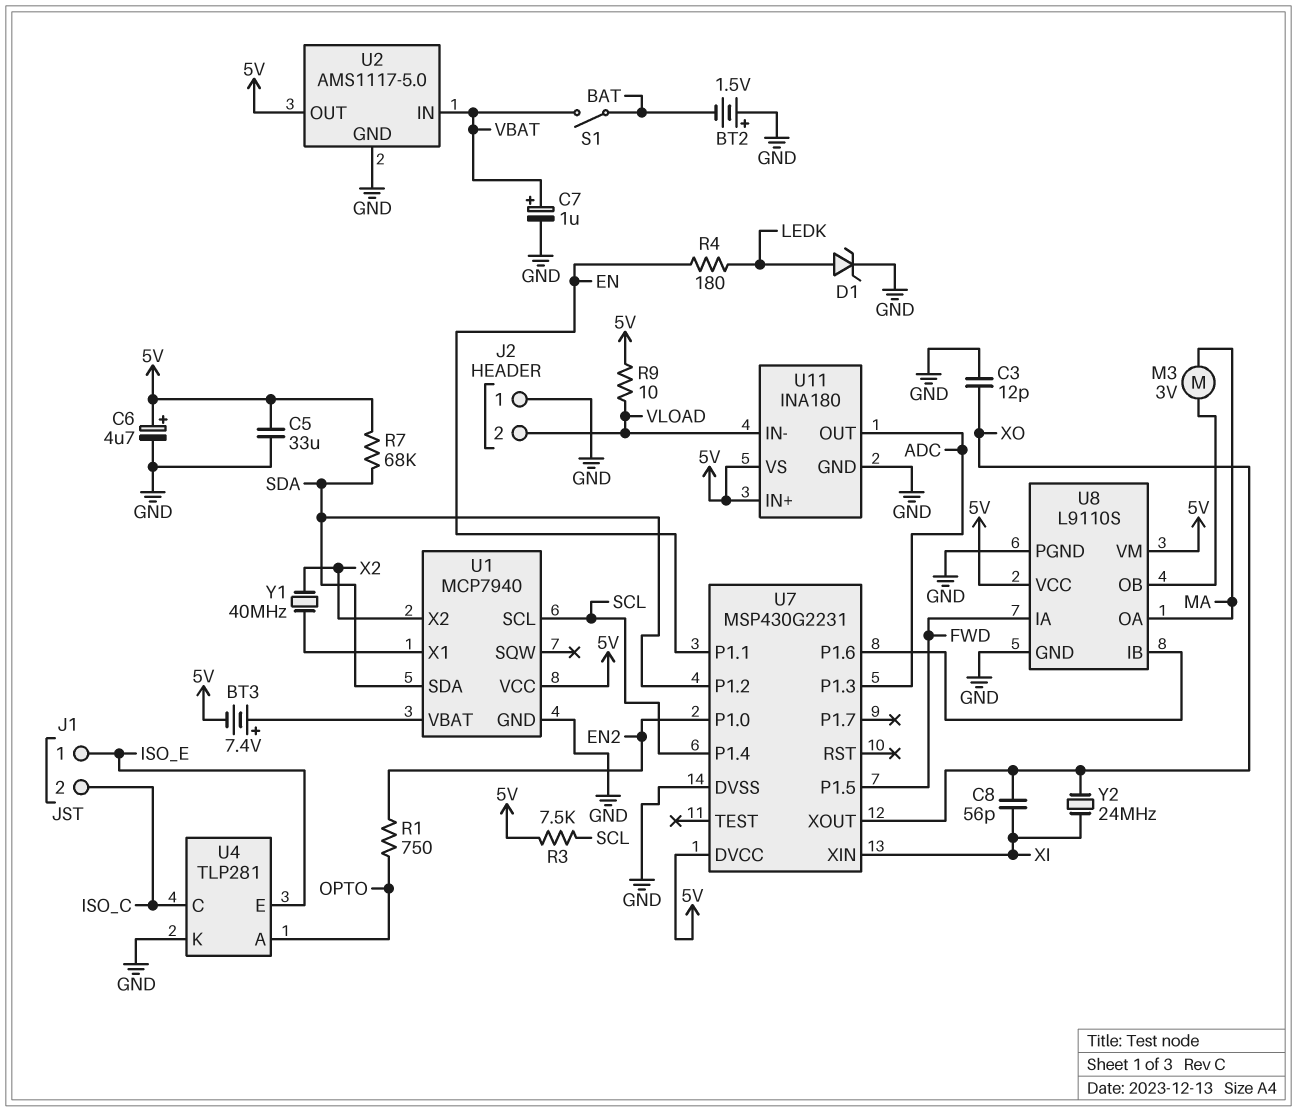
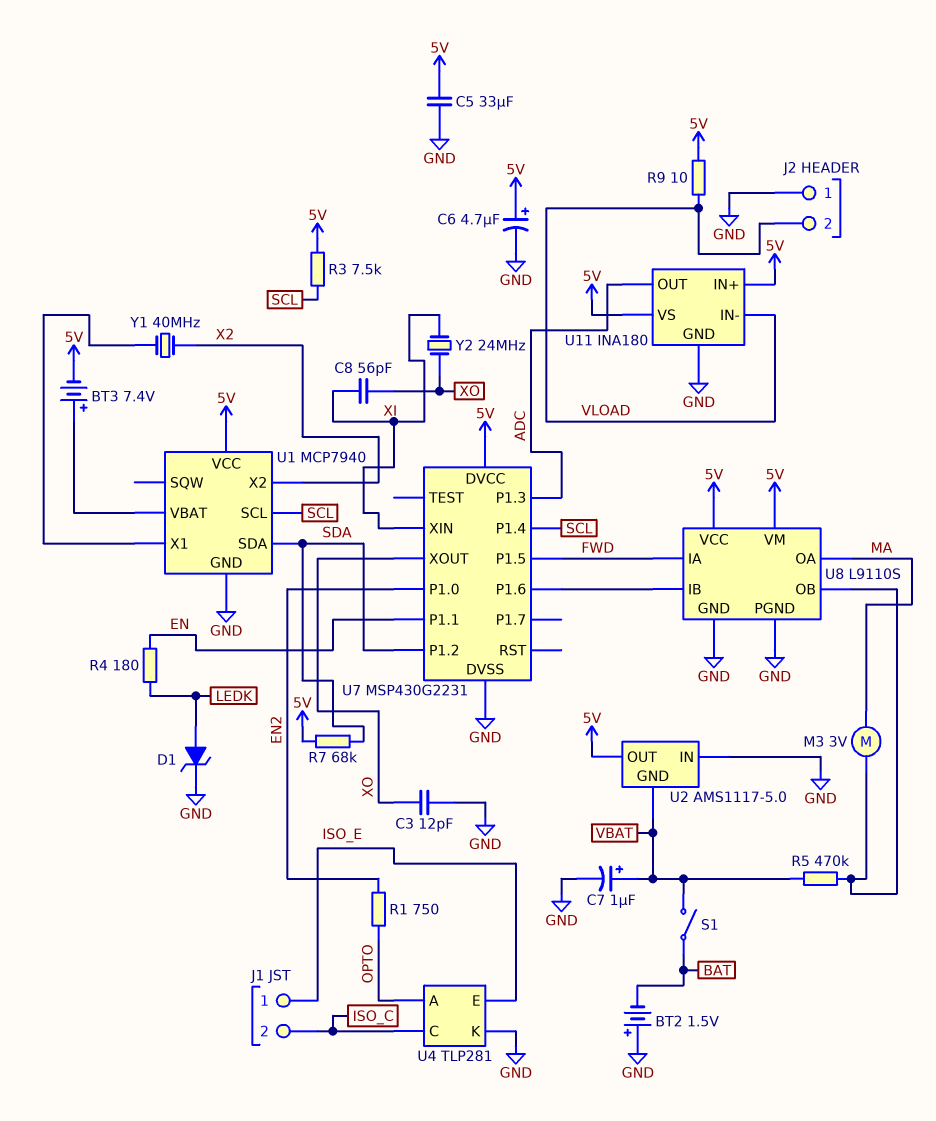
R5: none -> 470k (U8/OB, VBAT)
U2 pin GND: GND -> VBAT
U2 pin IN: VBAT -> GND

